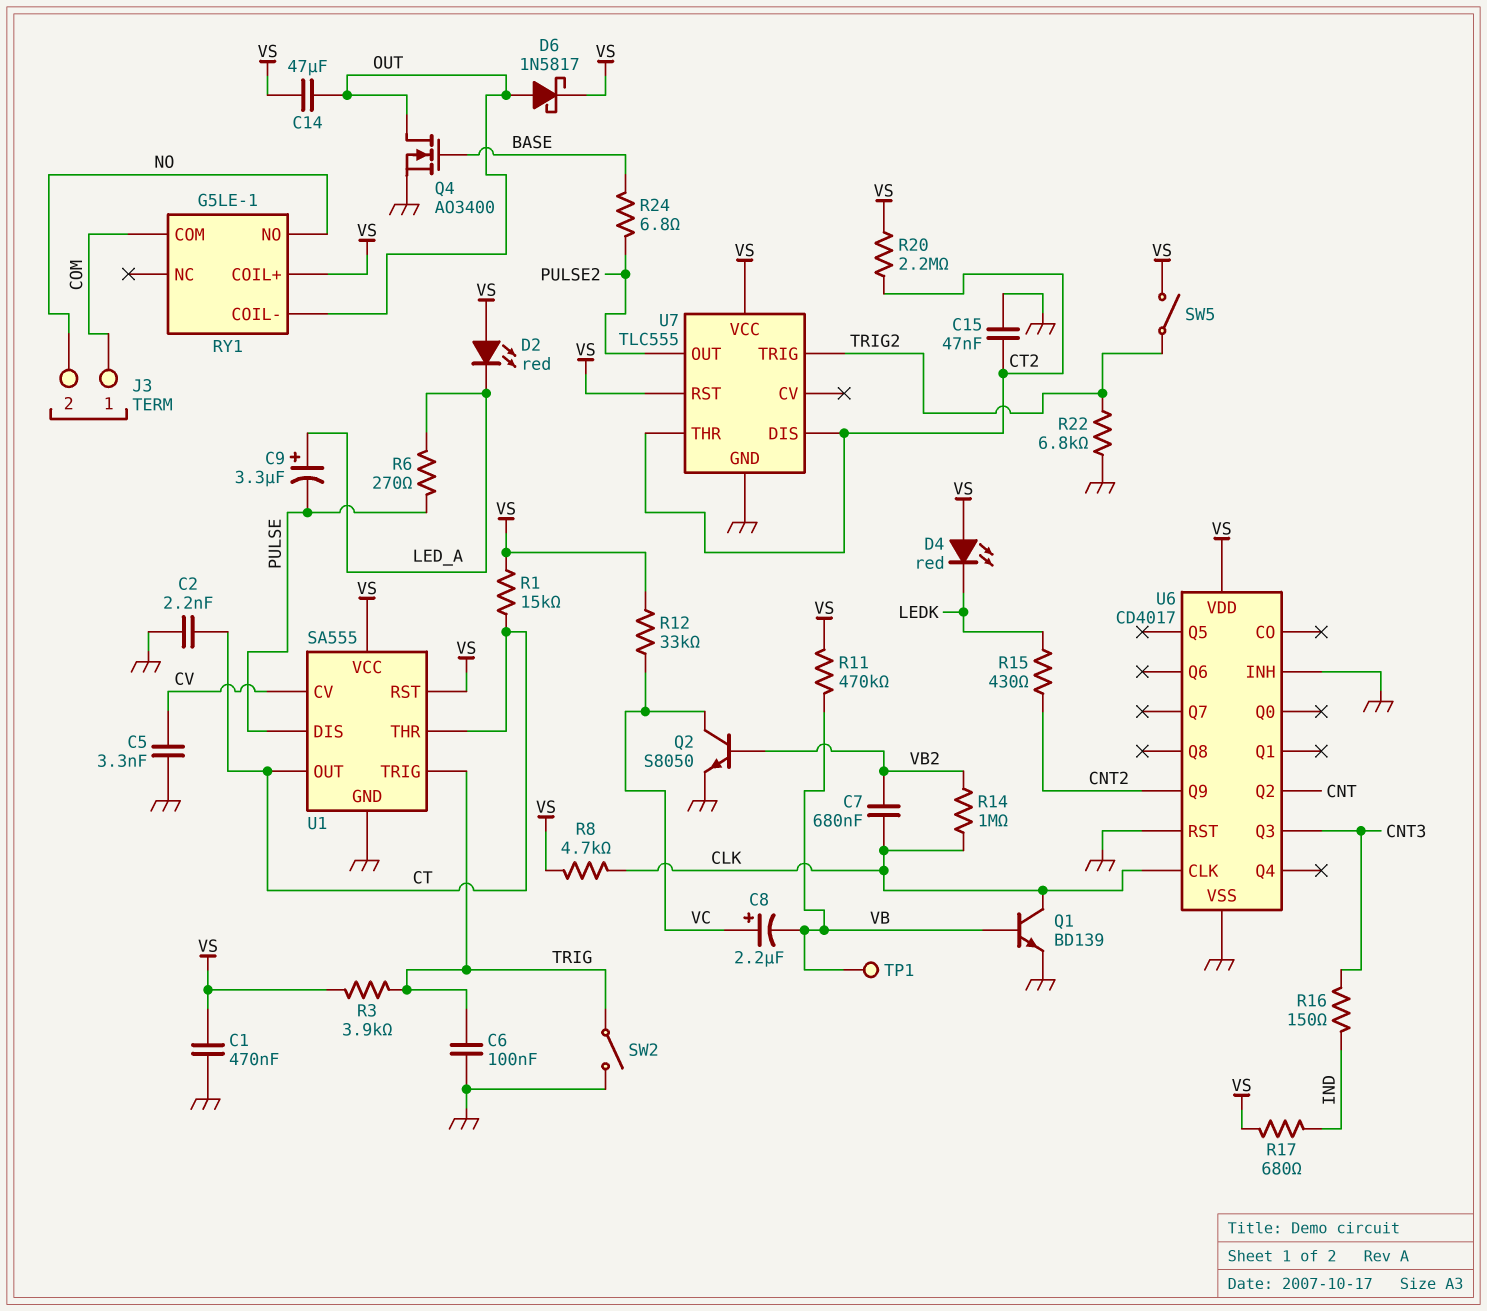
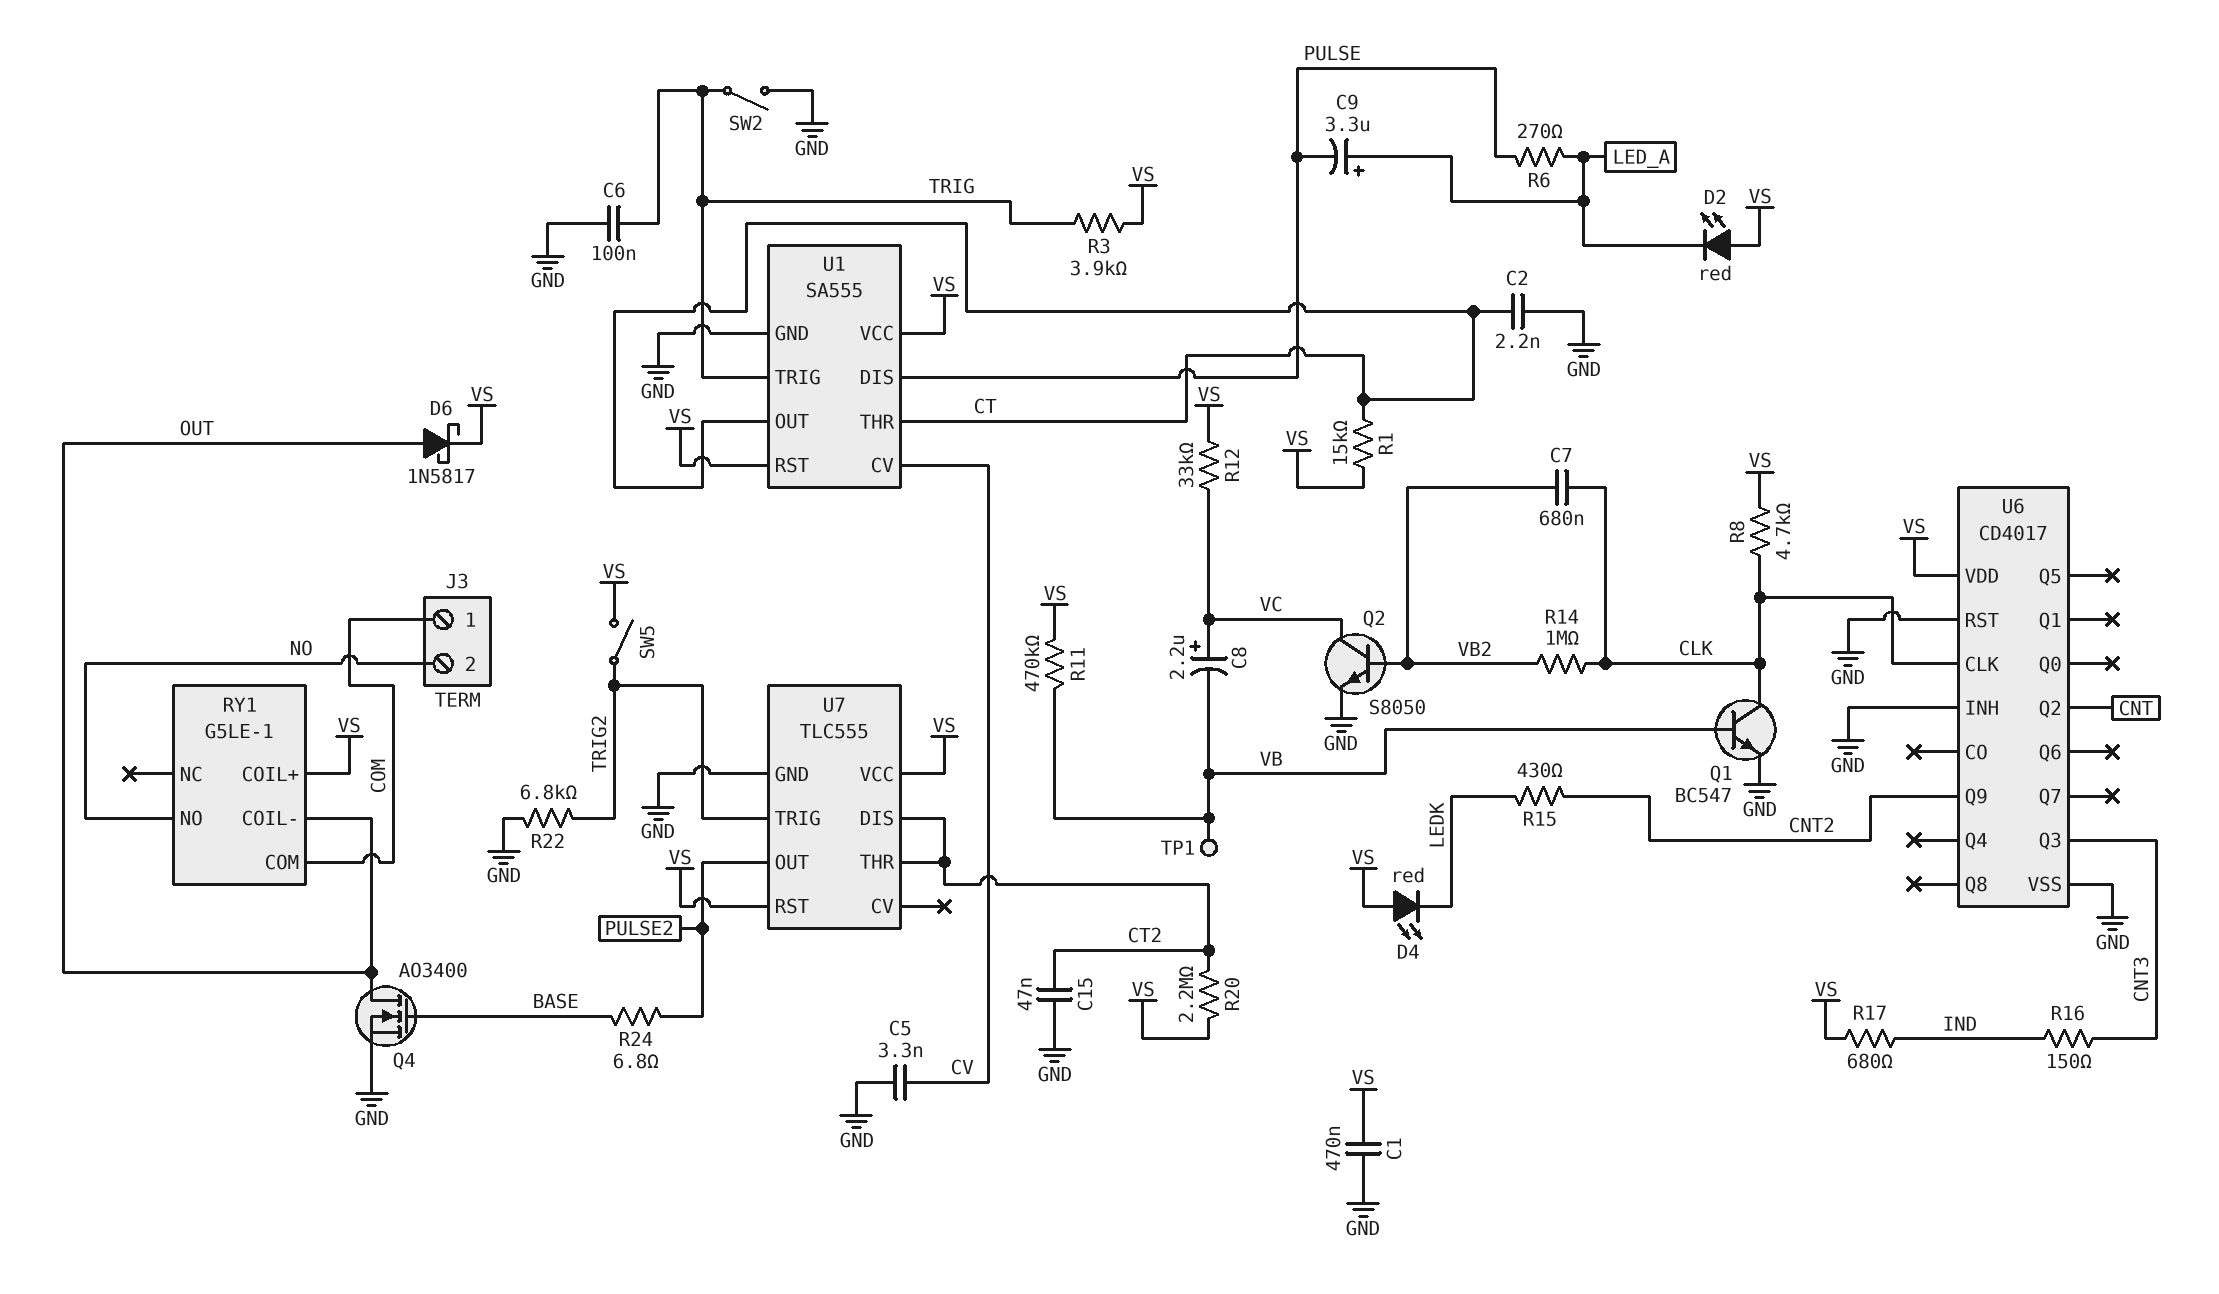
C14: 47uF (OUT, VS) -> none
Q1: NPN BD139 (B VB, C CLK, E GND) -> NPN BC547 (B VB, C CLK, E GND)

